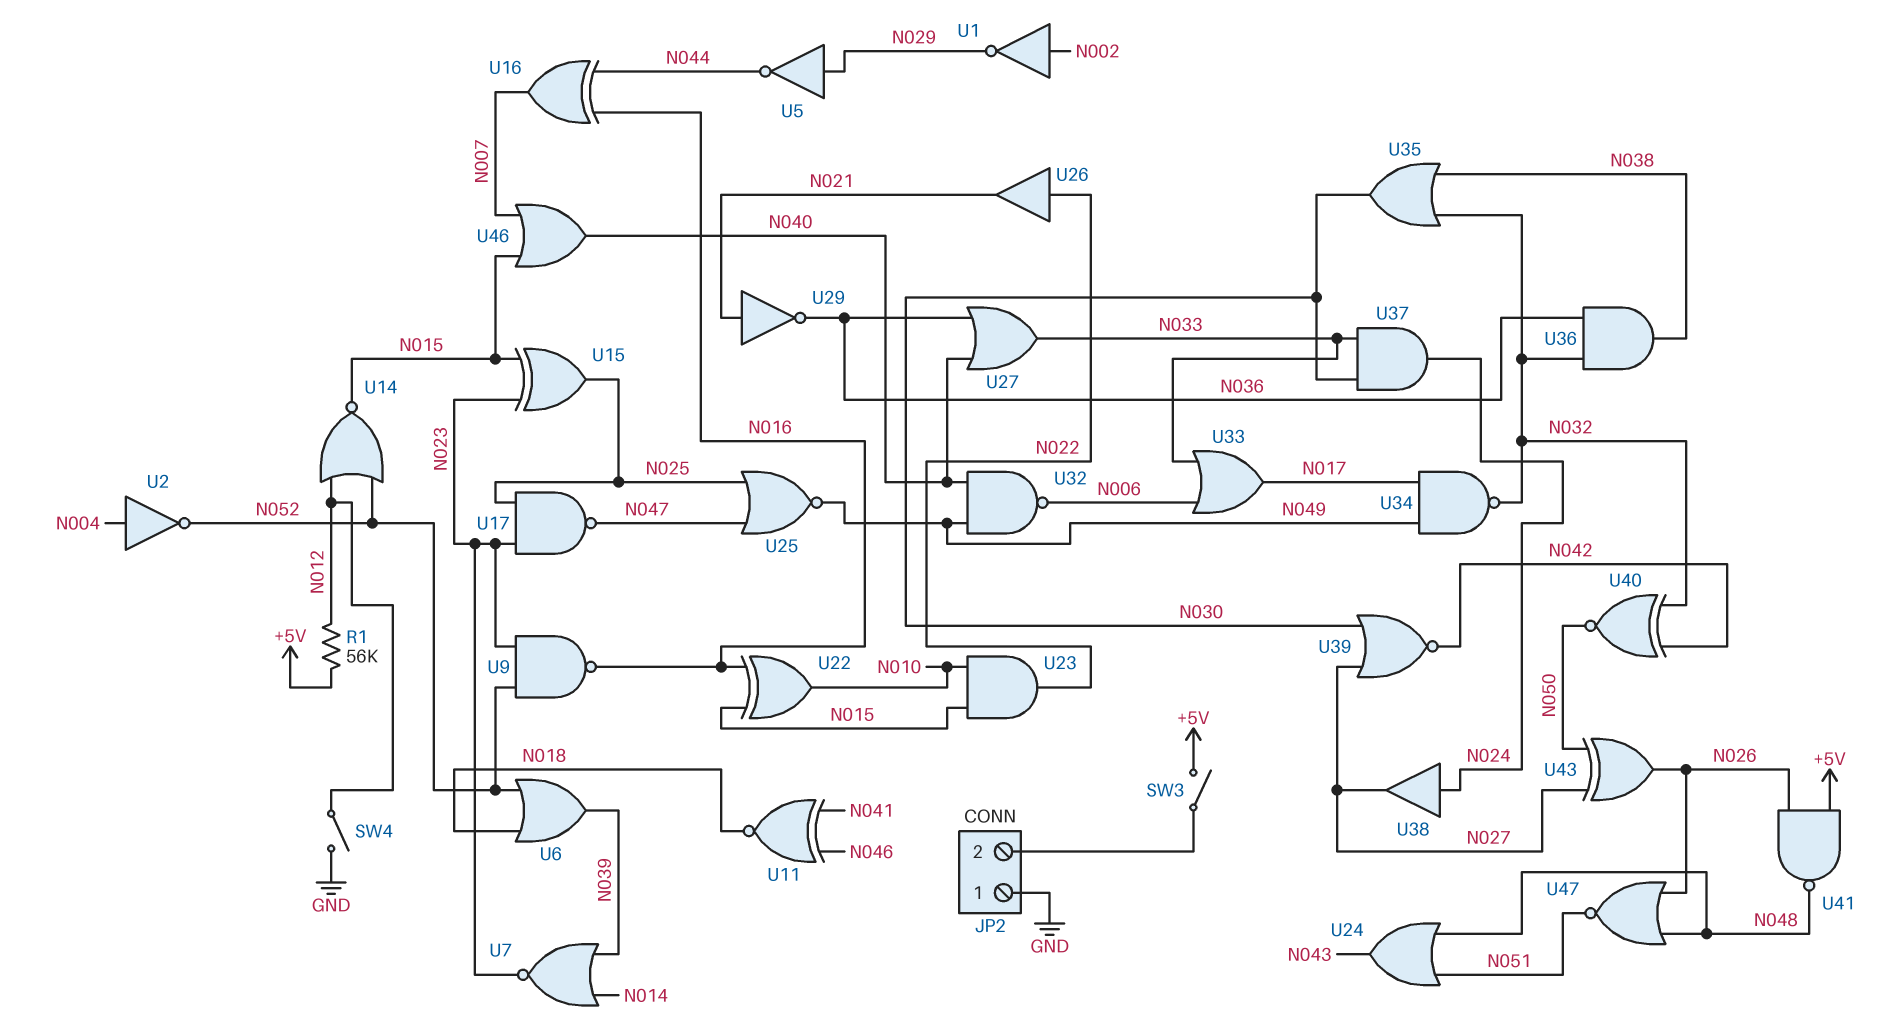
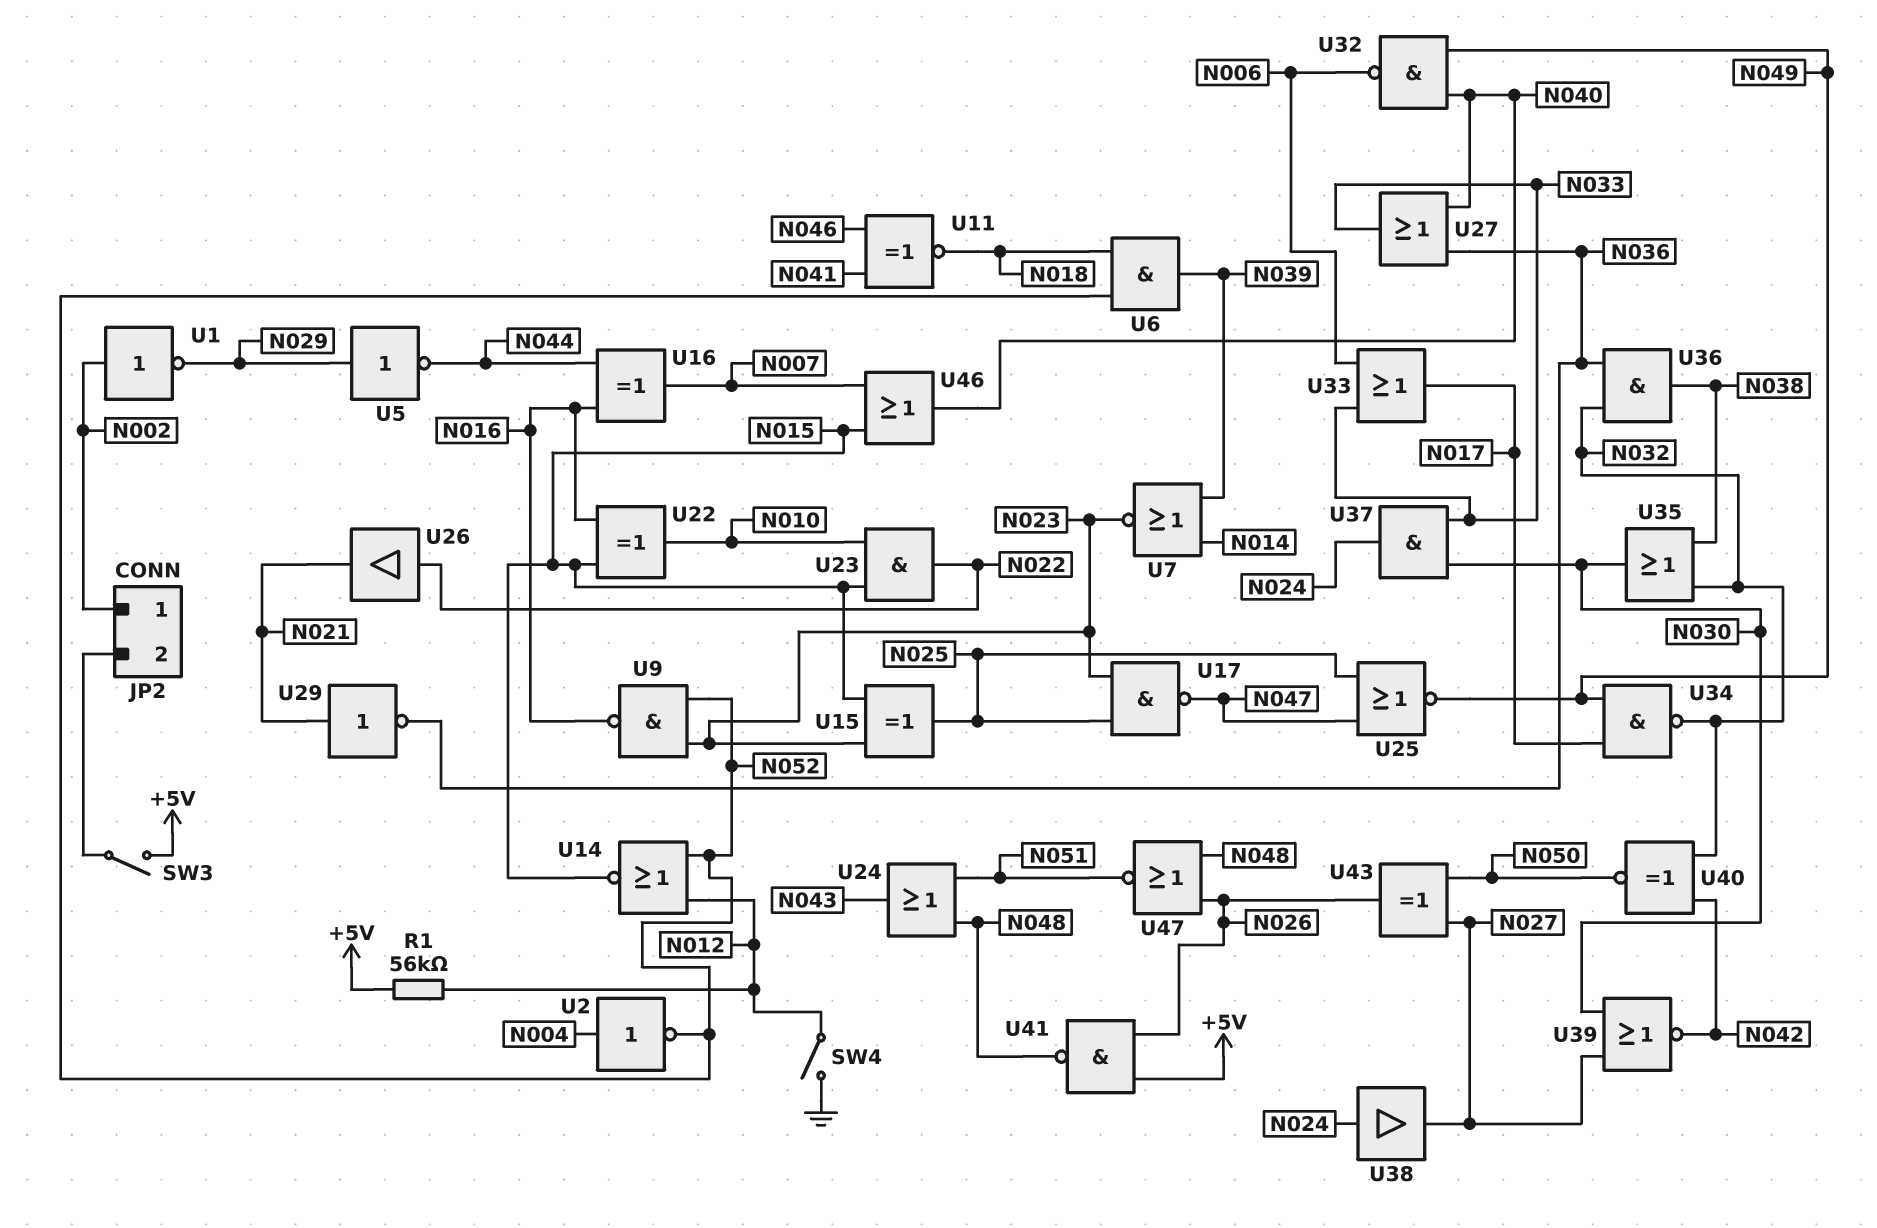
JP2 pin 1: GND -> N002
U6: OR (in N018, in N052, out N039) -> AND (in N018, in N052, out N039)

